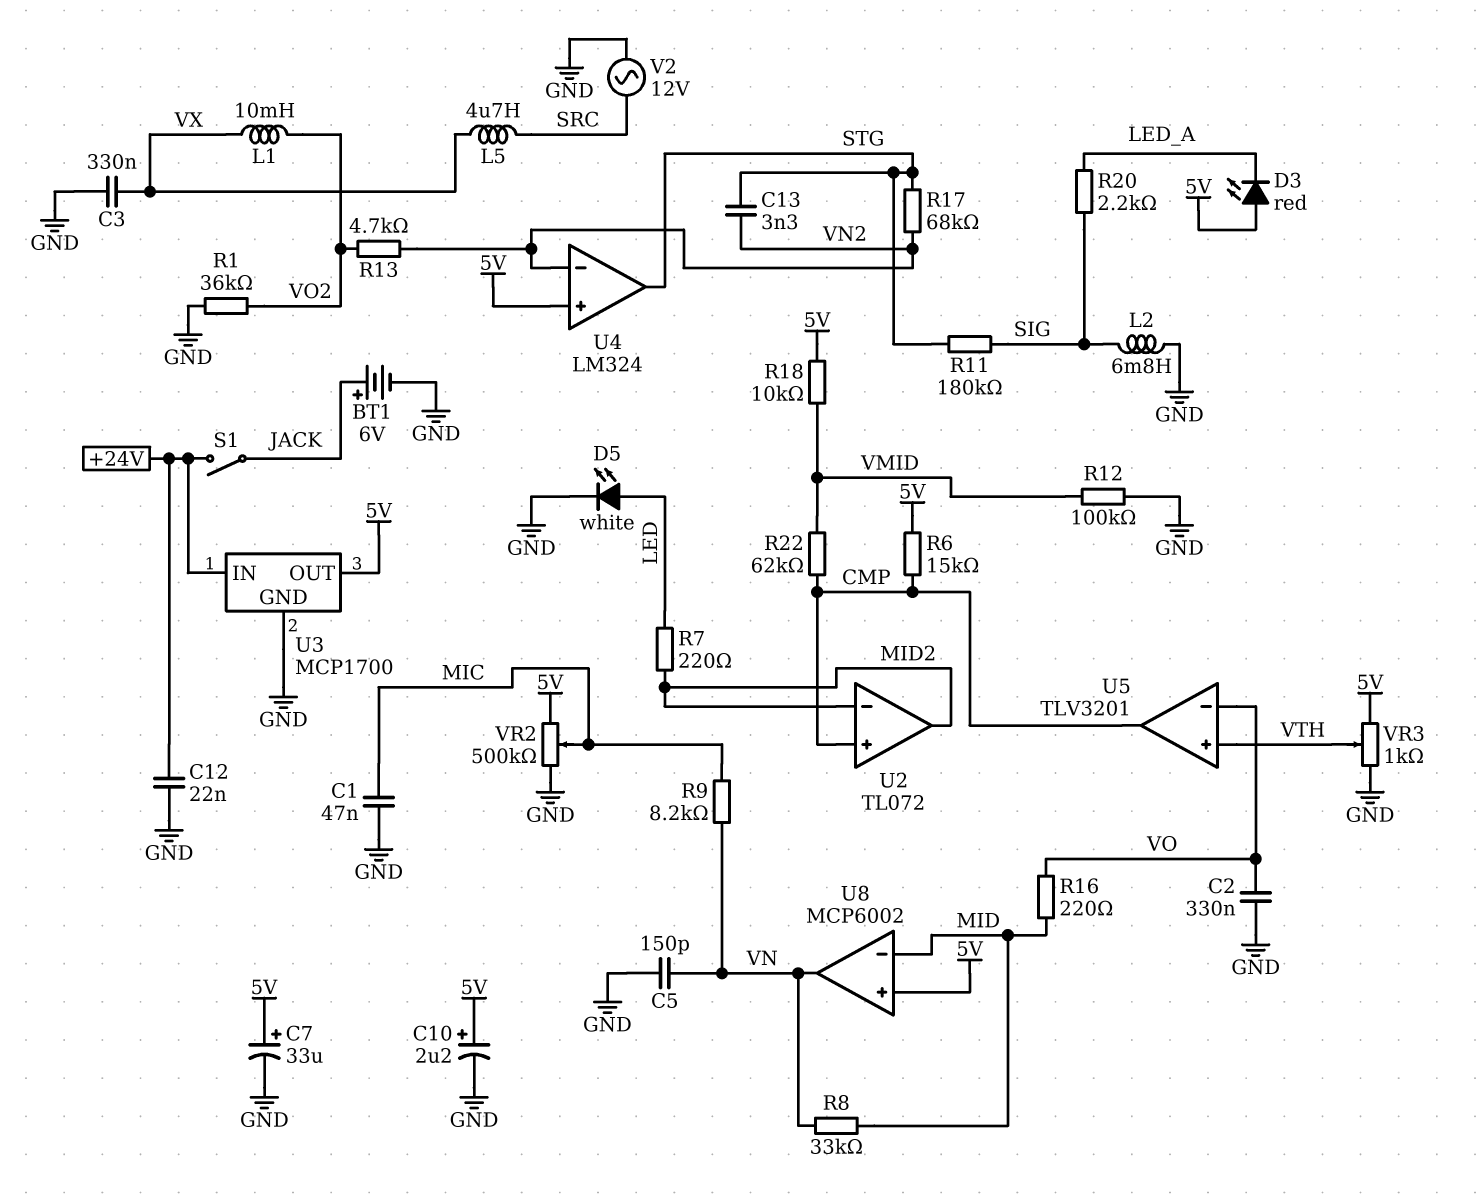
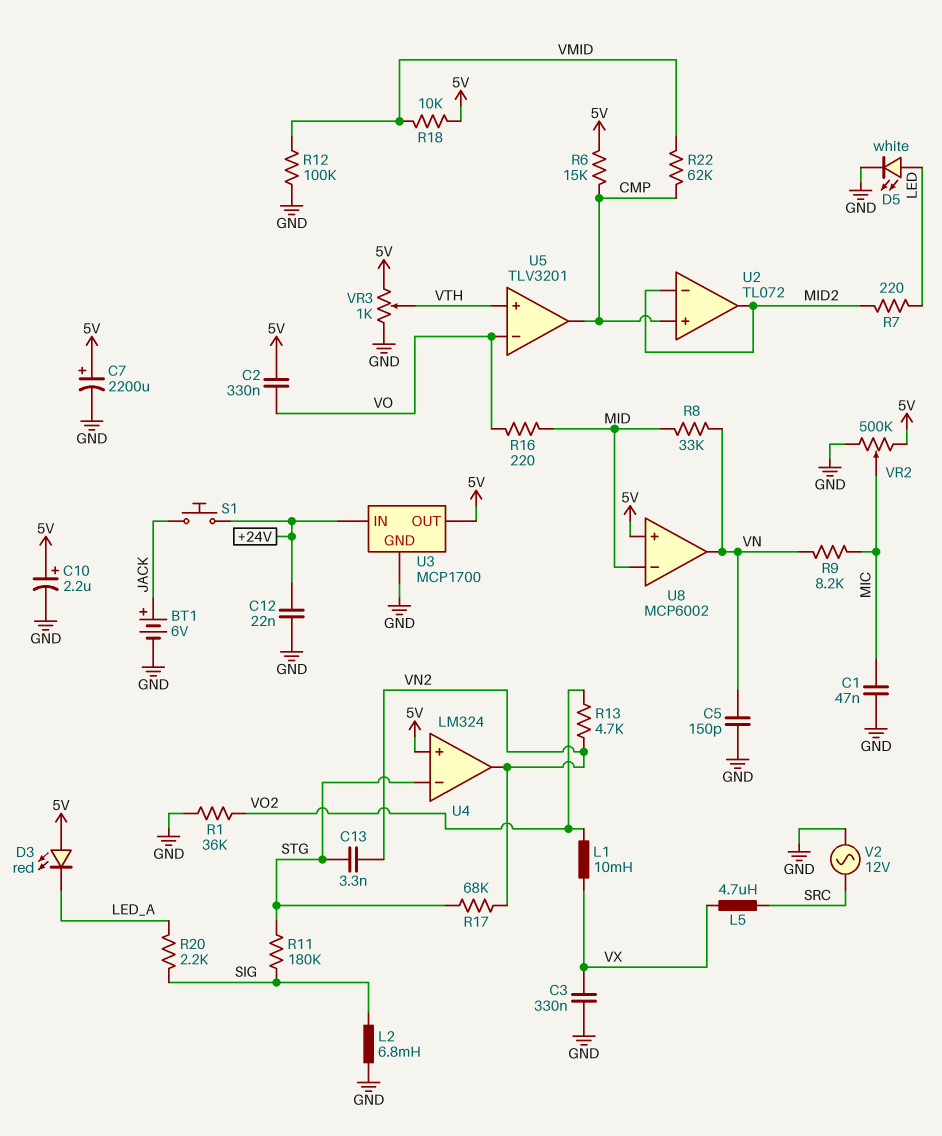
C2: 330nF (GND, VO) -> 330nF (5V, VO)
C7: 33uF (plus 5V, minus GND) -> 2200uF (plus 5V, minus GND)
S1: switch (+24V, JACK) -> button (+24V, JACK)
U4 pin in-: VN2 -> STG
U4 pin out: STG -> VN2

